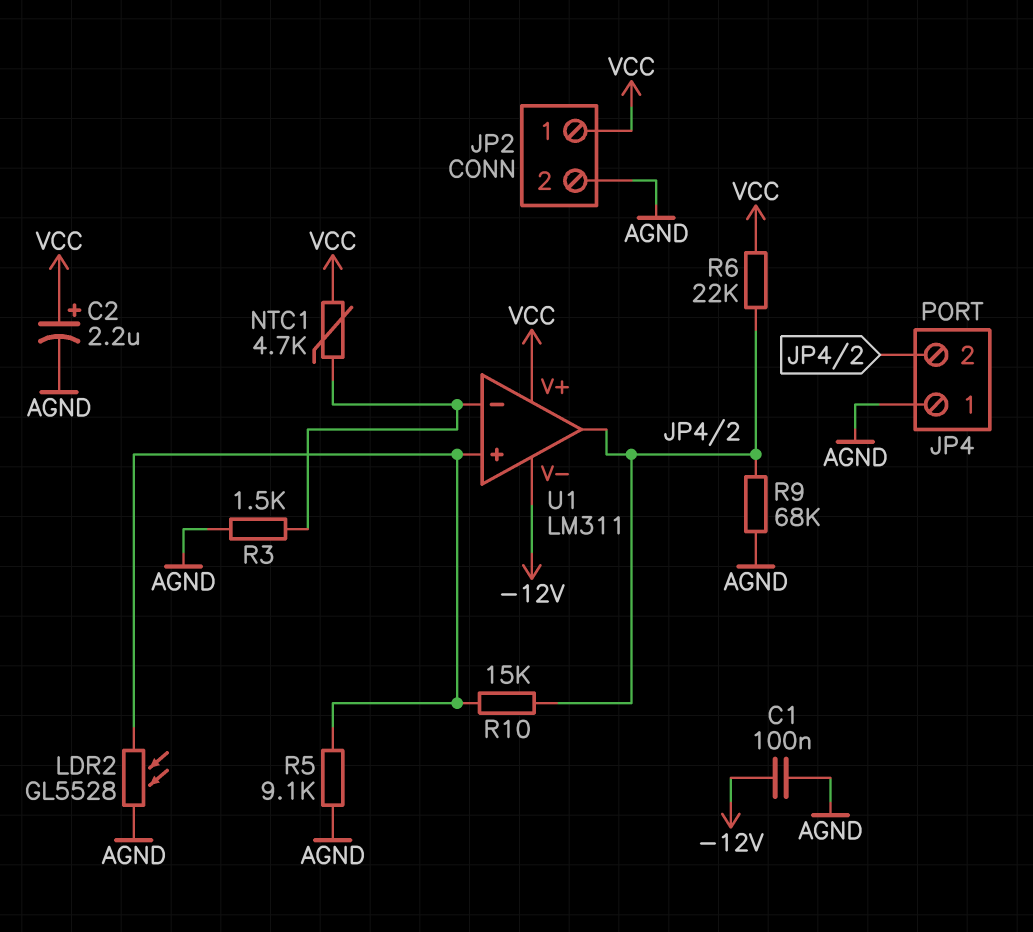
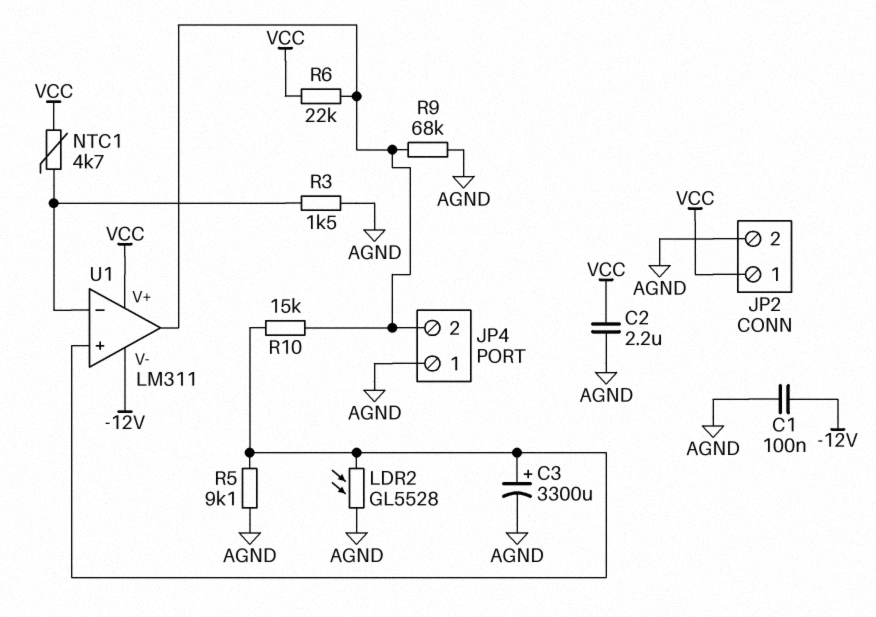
C2: 2.2uF (plus VCC, minus AGND) -> 2.2uF (AGND, VCC)
C3: none -> 3300uF (plus U1/in+, minus AGND)

